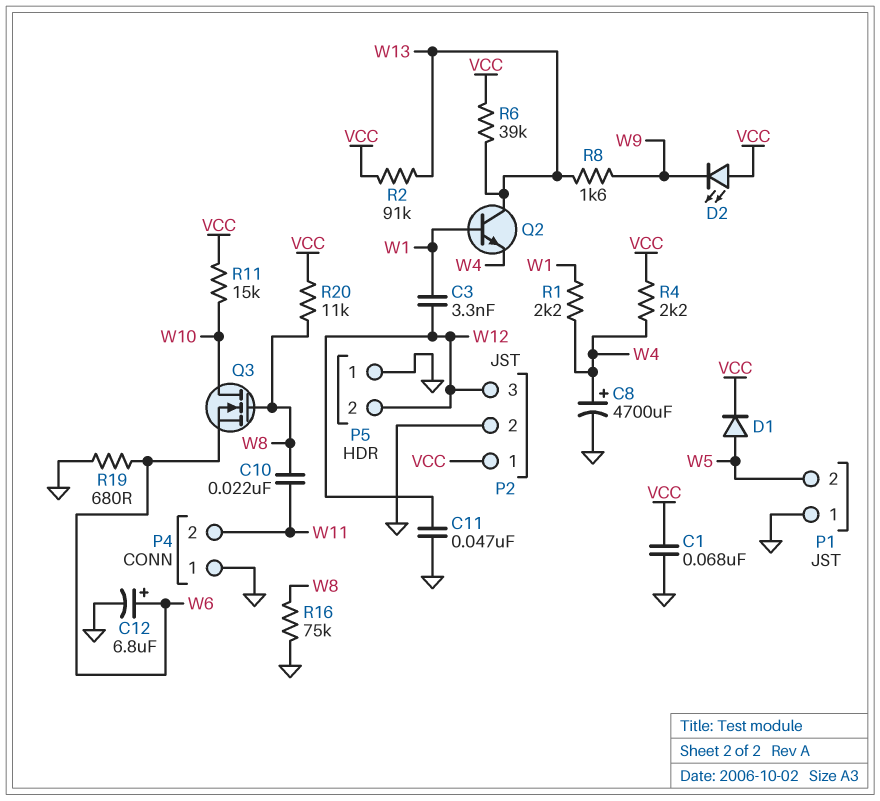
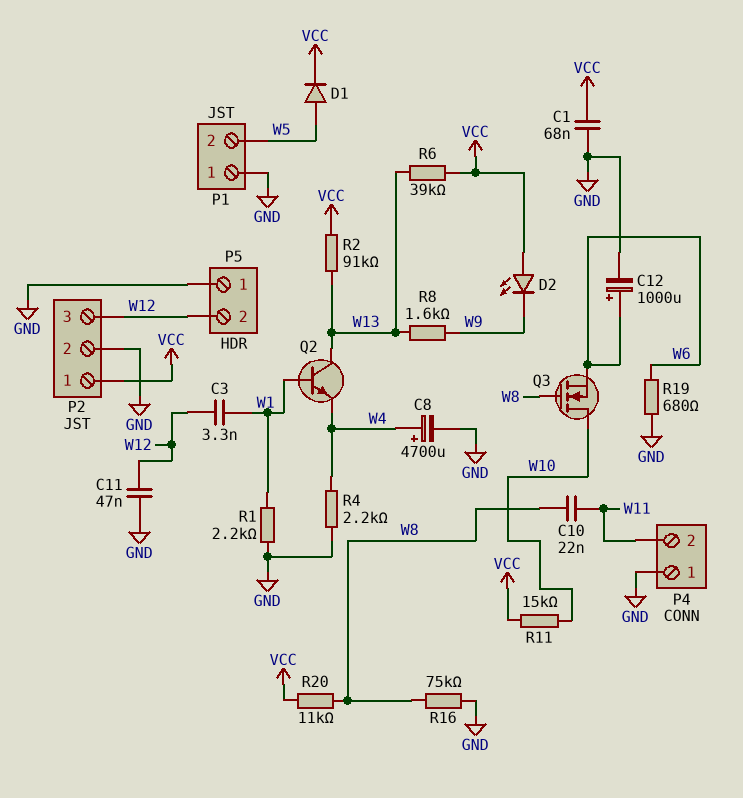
C12: 6.8uF (plus W6, minus GND) -> 1000uF (plus W6, minus GND)
R1: 2.2k (W1, W4) -> 2.2k (GND, W1)
R4: 2.2k (VCC, W4) -> 2.2k (GND, W4)

